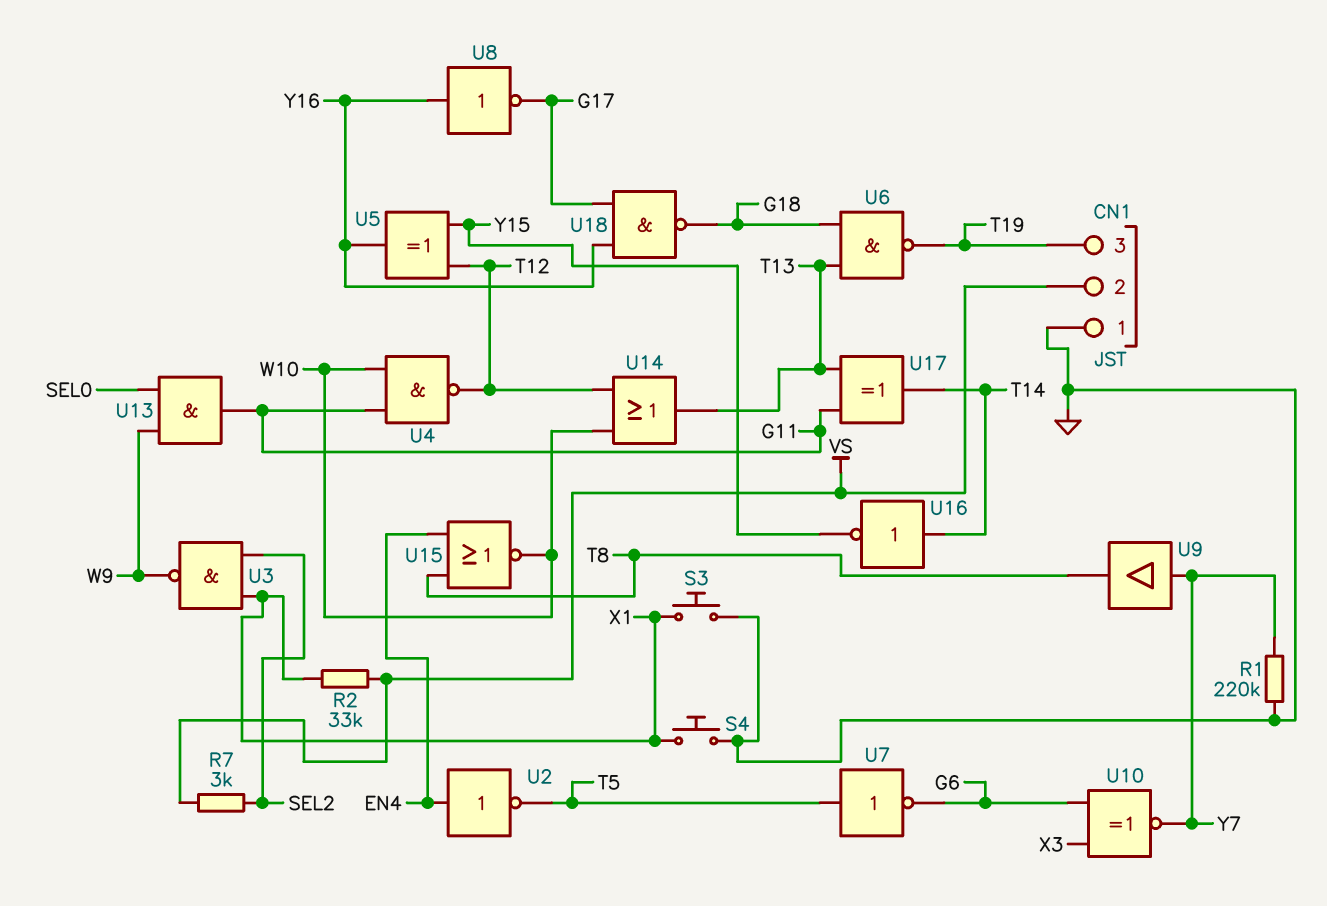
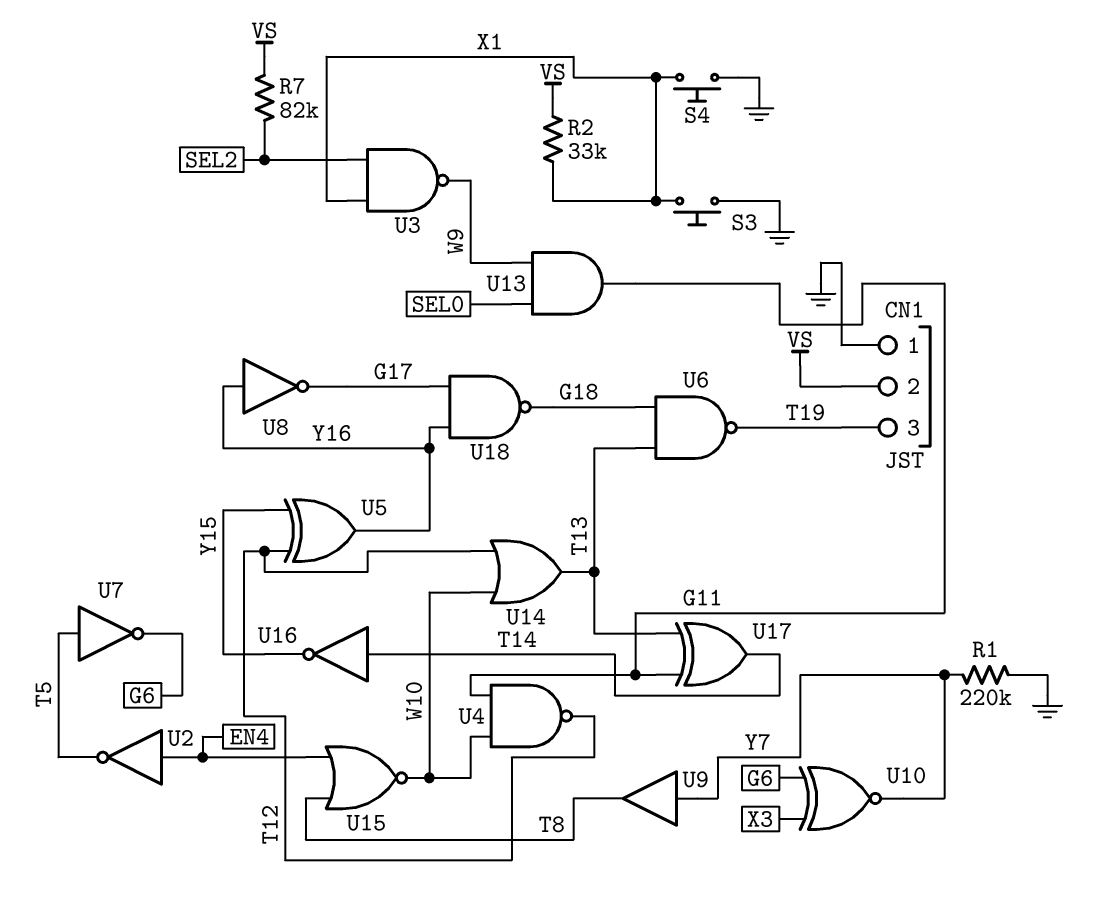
R7: 3k (SEL2, VS) -> 82k (SEL2, VS)

